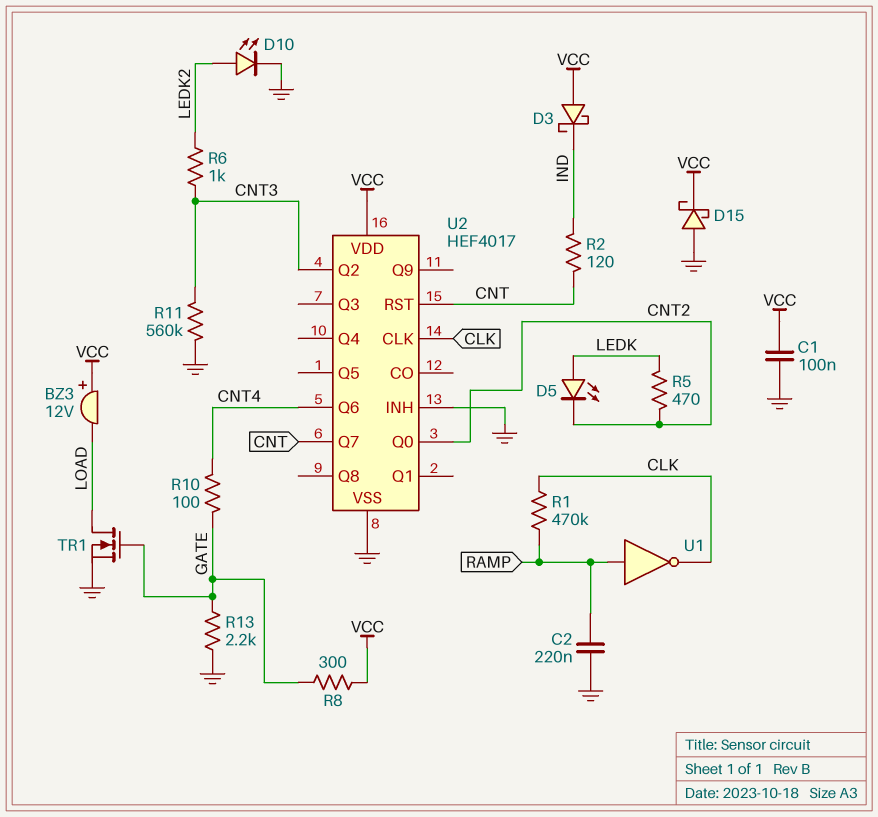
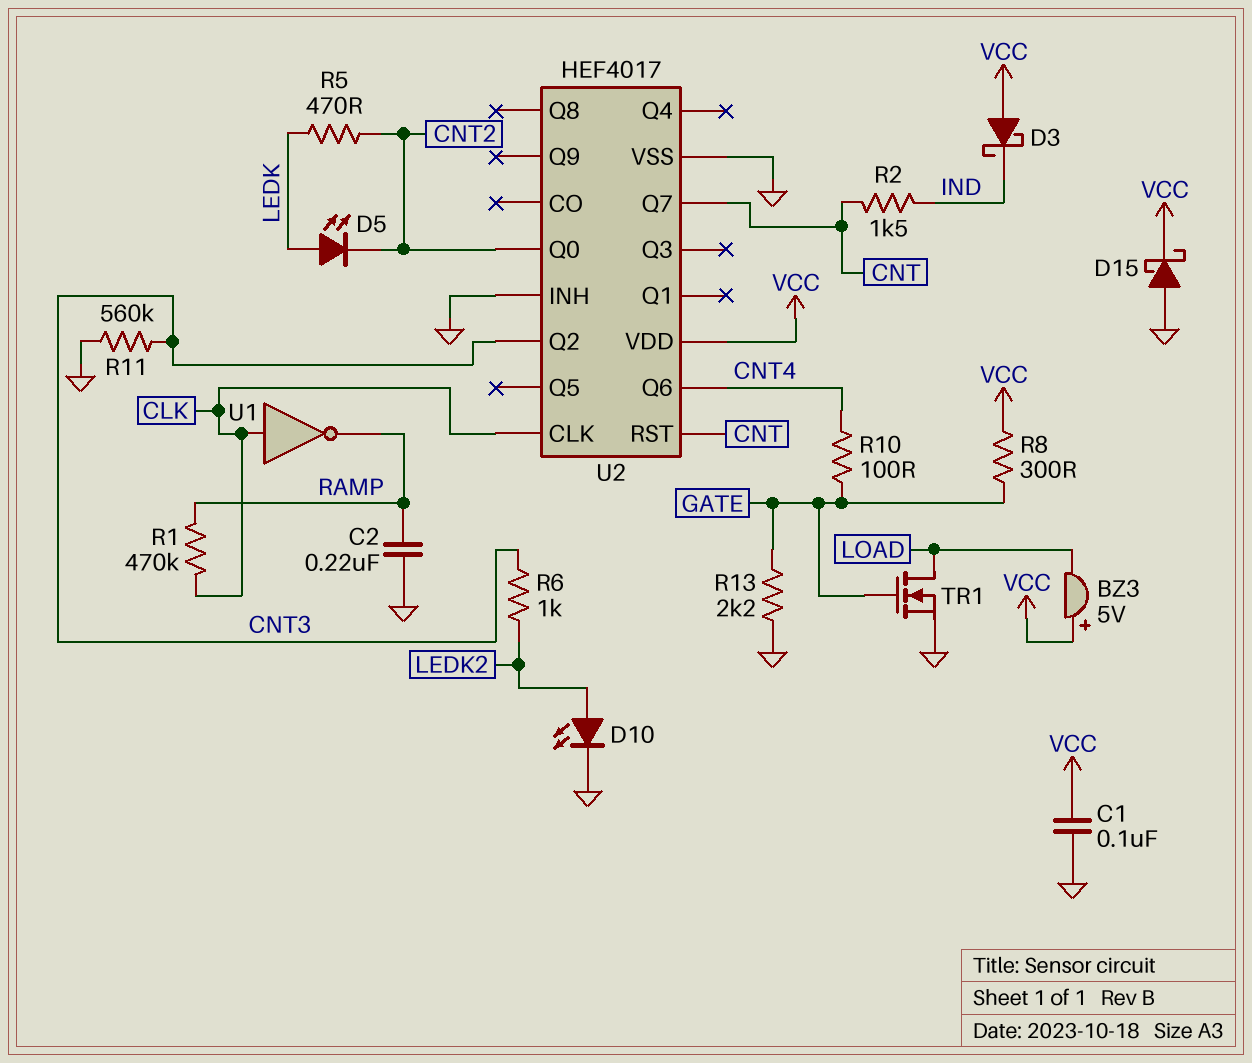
BZ3: buzzer 12V (plus VCC, minus LOAD) -> buzzer 5V (plus VCC, minus LOAD)
R2: 120 (CNT, IND) -> 1.5k (CNT, IND)
U1: NOT (in RAMP, out CLK) -> NOT (in CLK, out RAMP)

